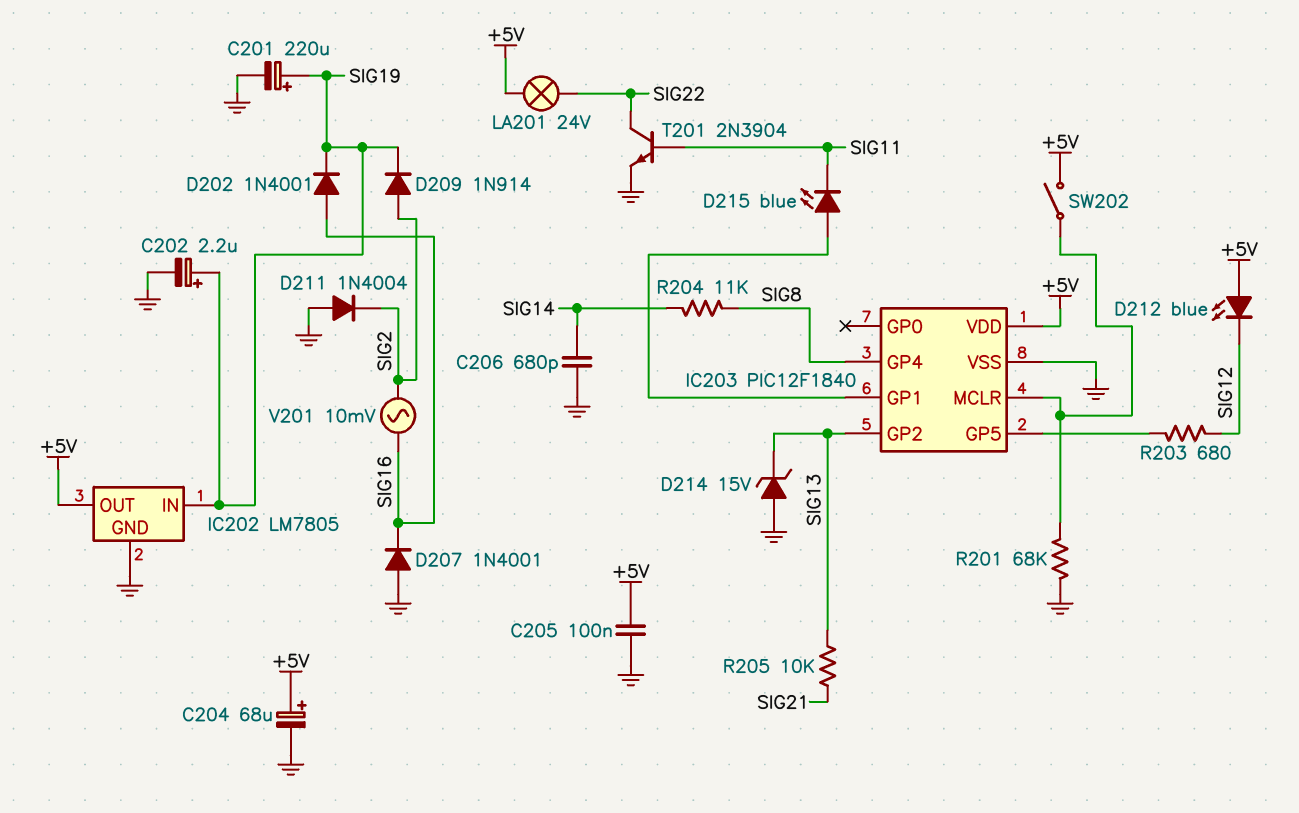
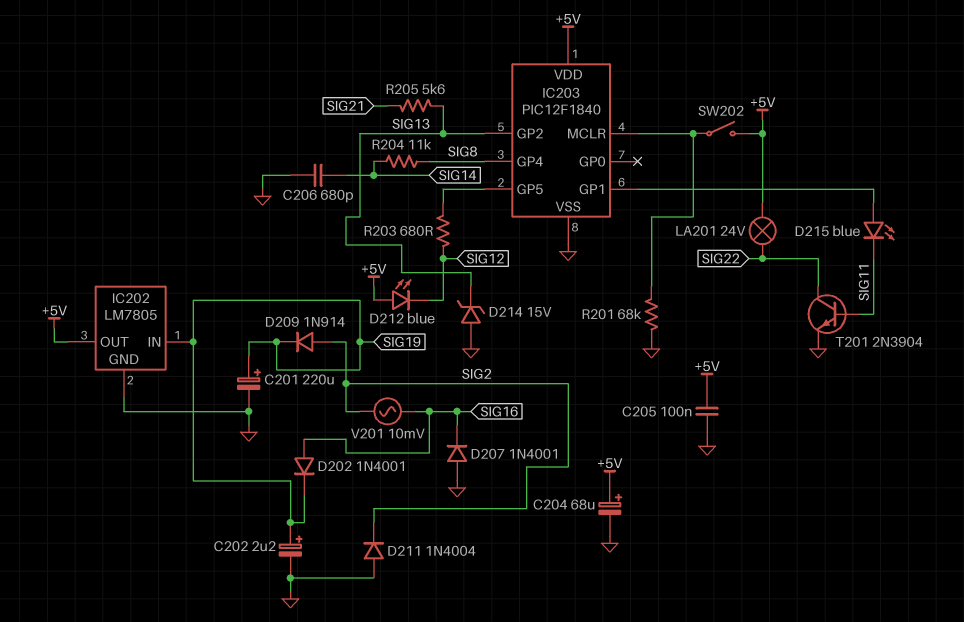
R205: 10k (SIG13, SIG21) -> 5.6k (SIG13, SIG21)

